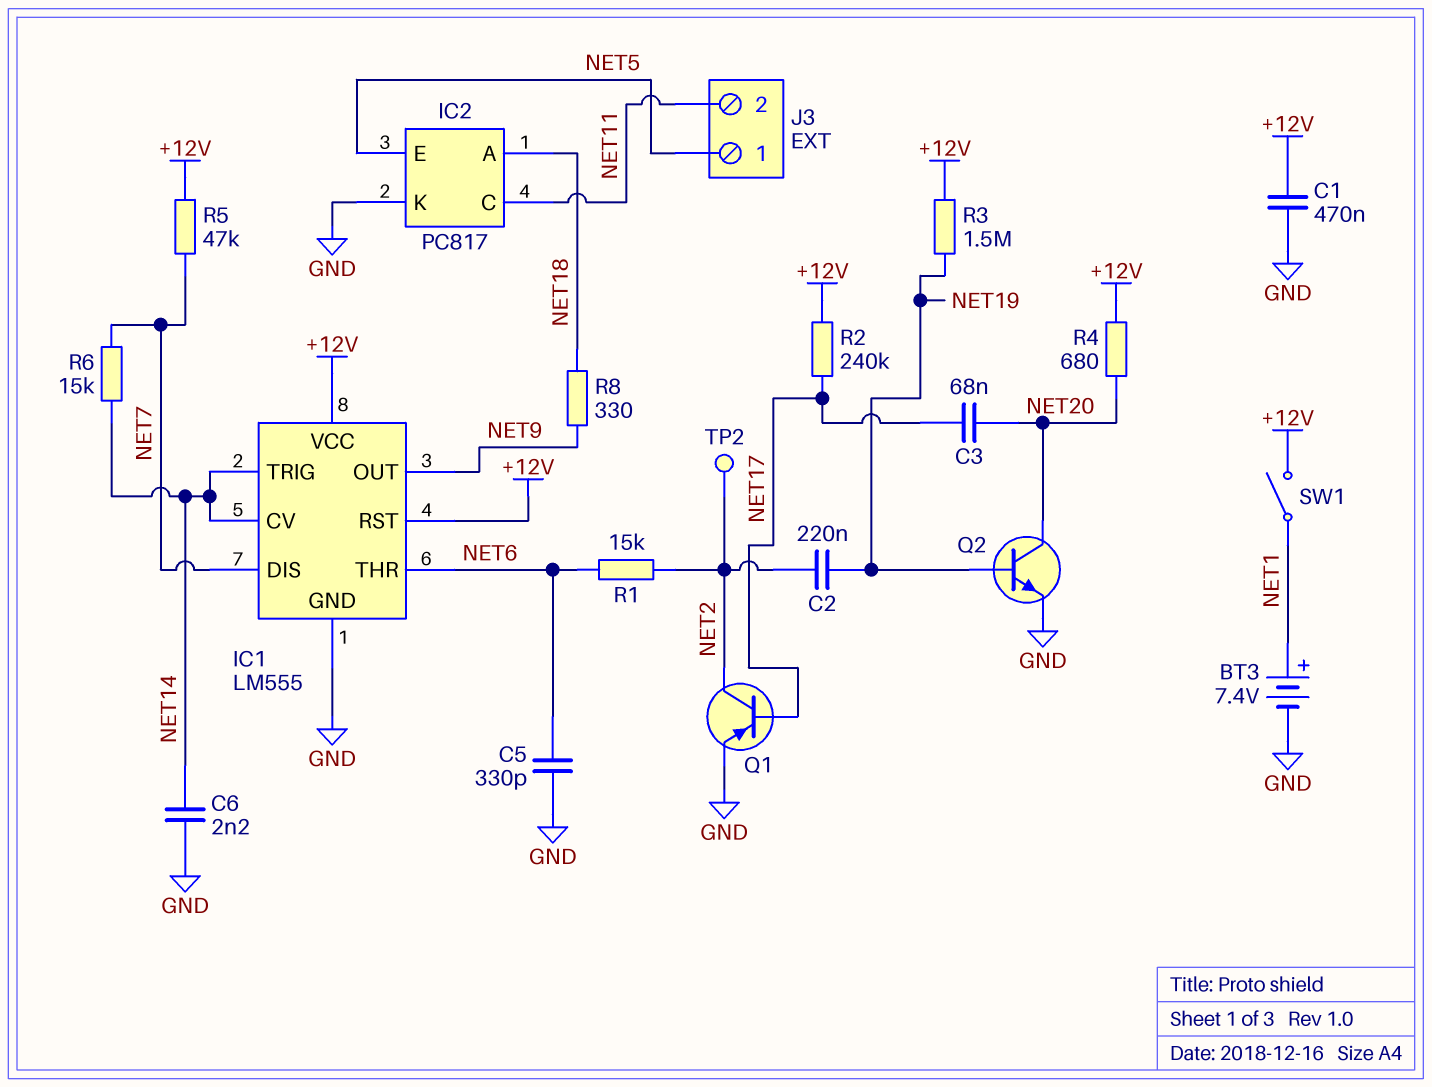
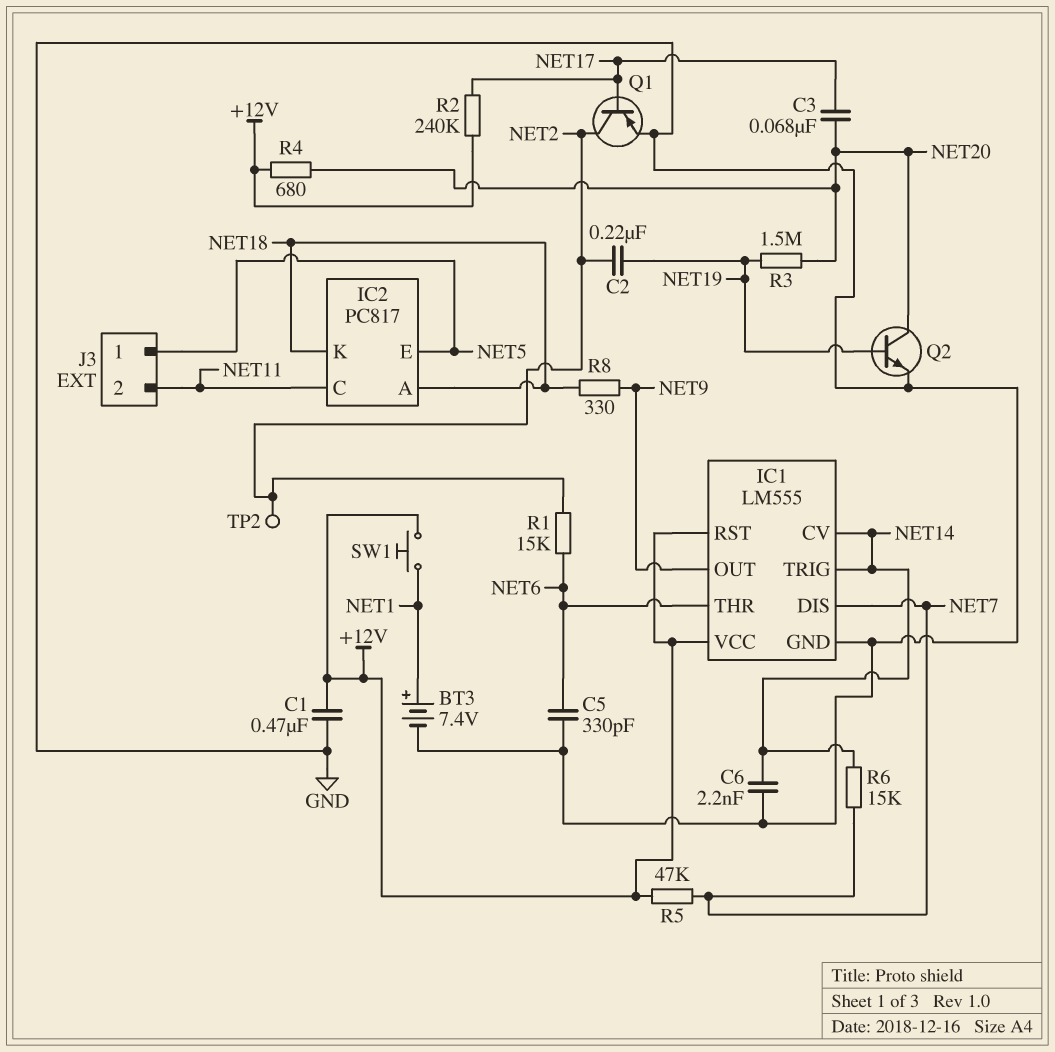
IC2 pin K: GND -> NET18
R3: 1.5M (+12V, NET19) -> 1.5M (NET19, NET20)
SW1: switch (+12V, NET1) -> button (+12V, NET1)

